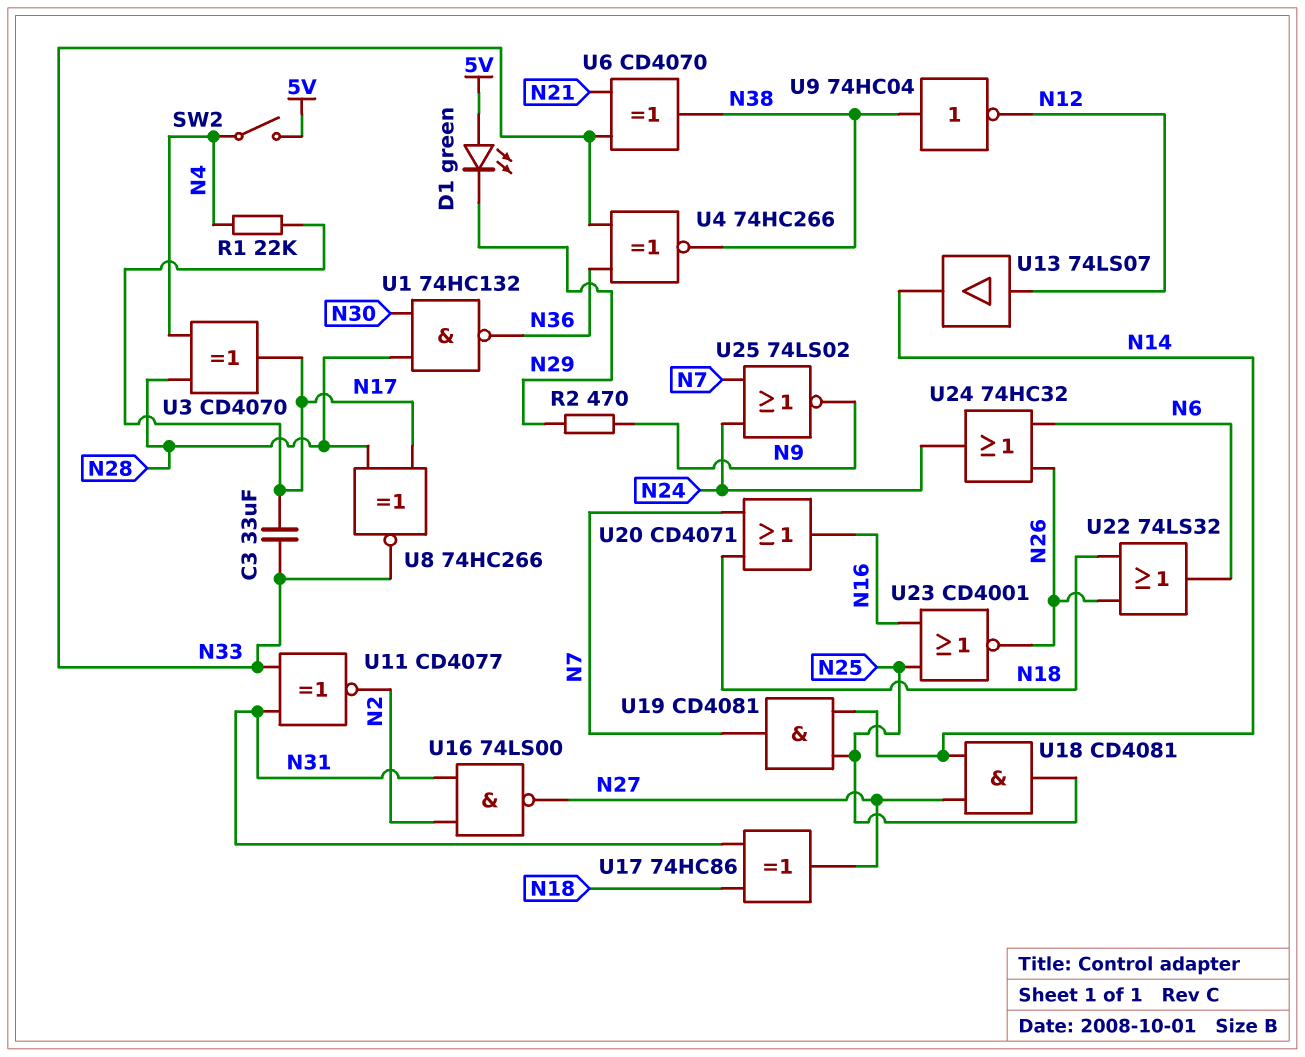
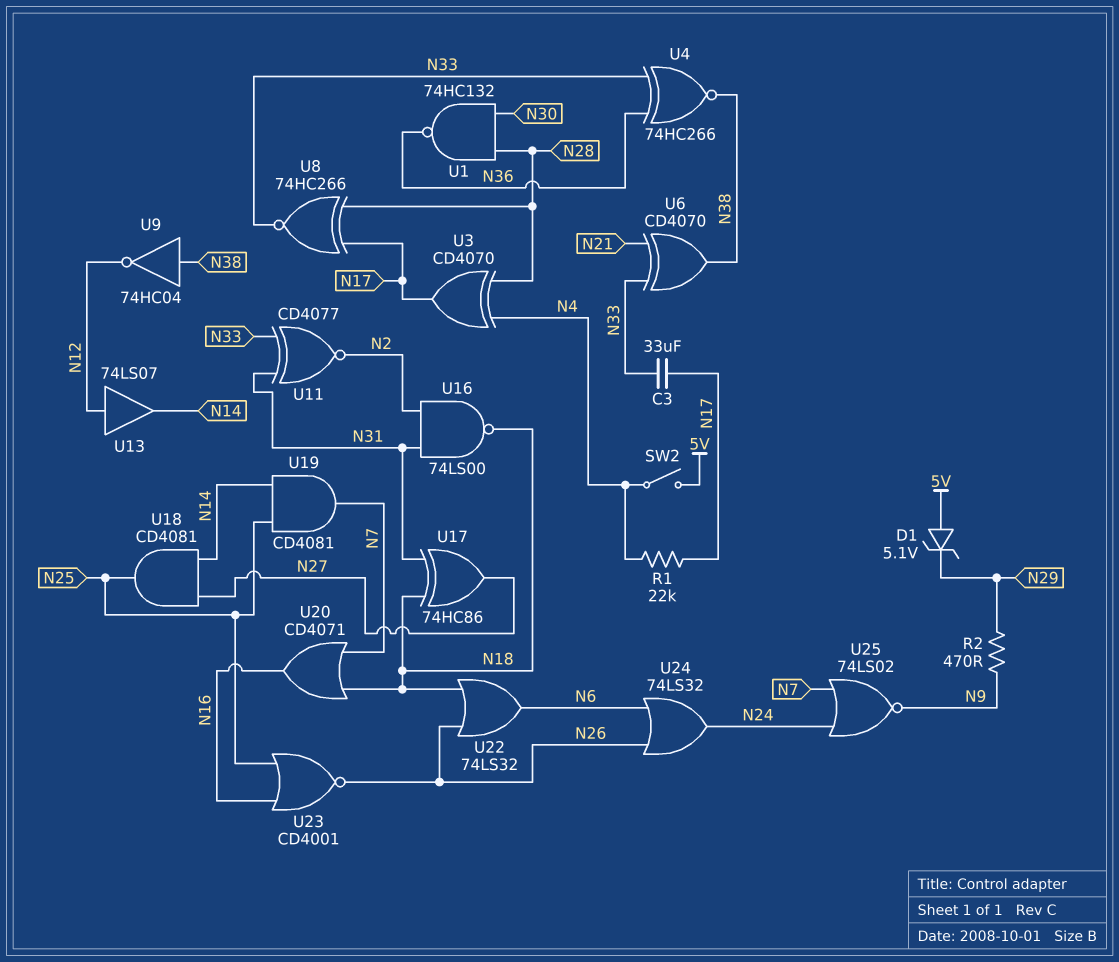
D1: LED green (A 5V, K N29) -> zener 5.1V (A 5V, K N29)
U16: NAND 74LS00 (in N2, in N31, out N27) -> NAND 74LS00 (in N2, in N31, out N18)
U24: OR 74HC32 (in N6, in N26, out N24) -> OR 74LS32 (in N6, in N26, out N24)

